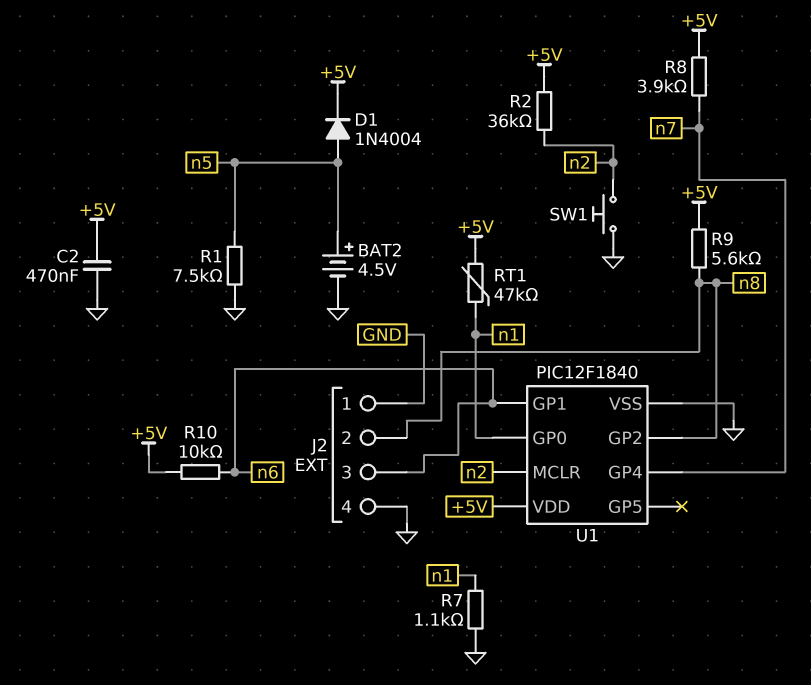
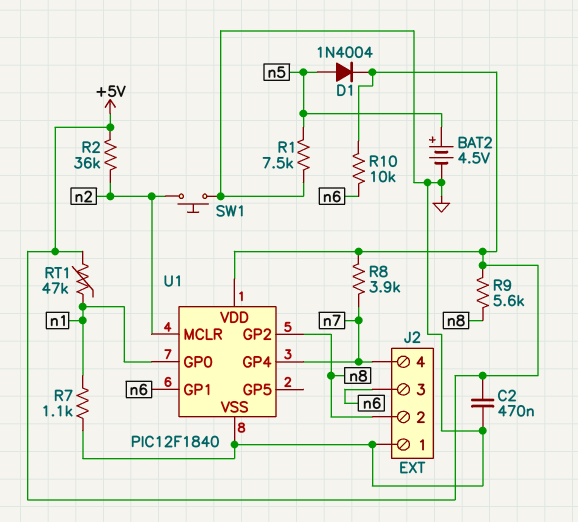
J2 pin 4: GND -> n7

